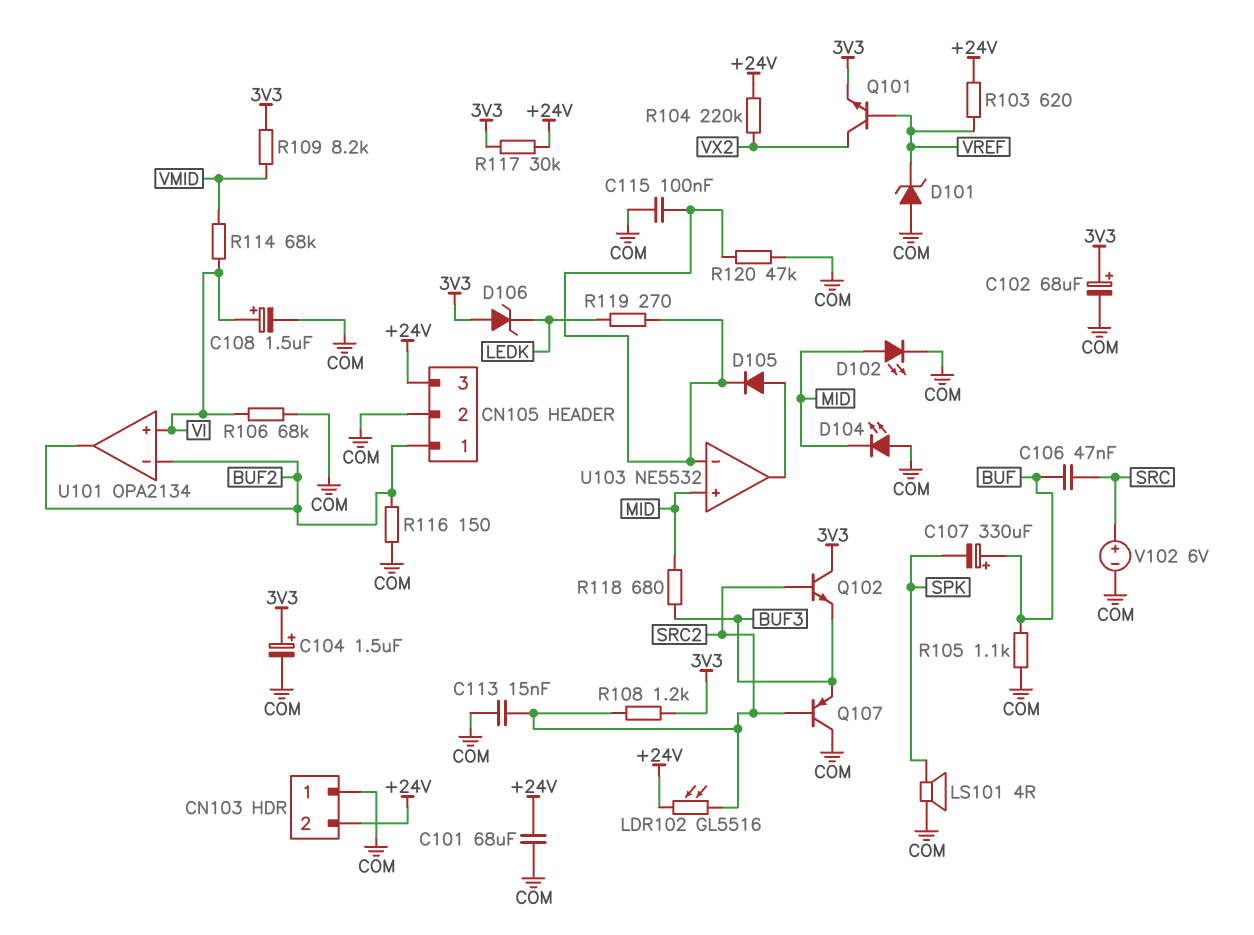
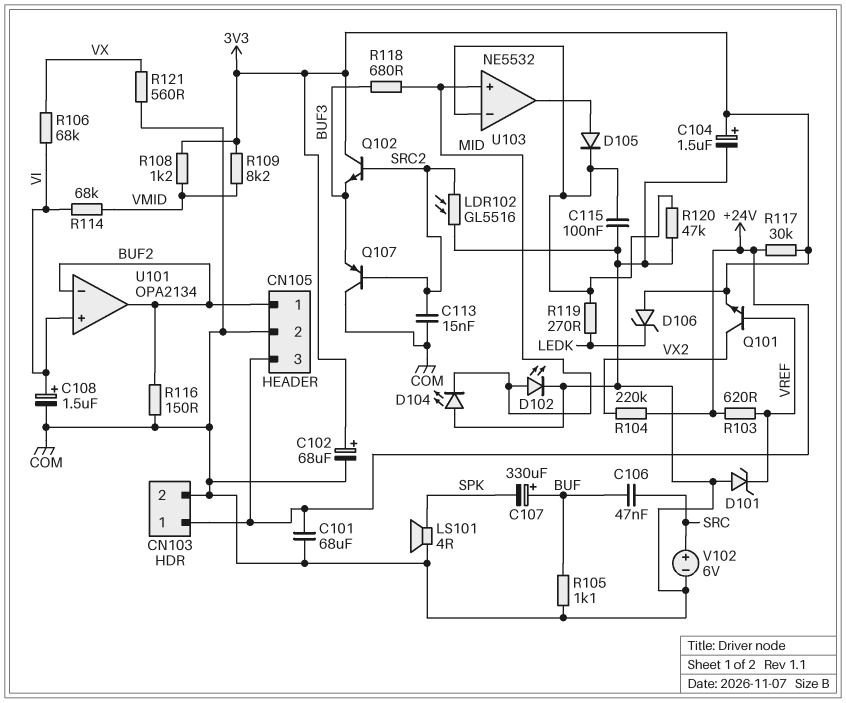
CN103 pin 1: COM -> +24V
CN103 pin 2: +24V -> COM
LDR102: GL5516 (+24V, SRC2) -> GL5516 (COM, SRC2)
R106: 68k (COM, VI) -> 68k (VI, VX)
R108: 1.2k (3V3, SRC2) -> 1.2k (3V3, VMID)
R121: none -> 560 (COM, VX)

